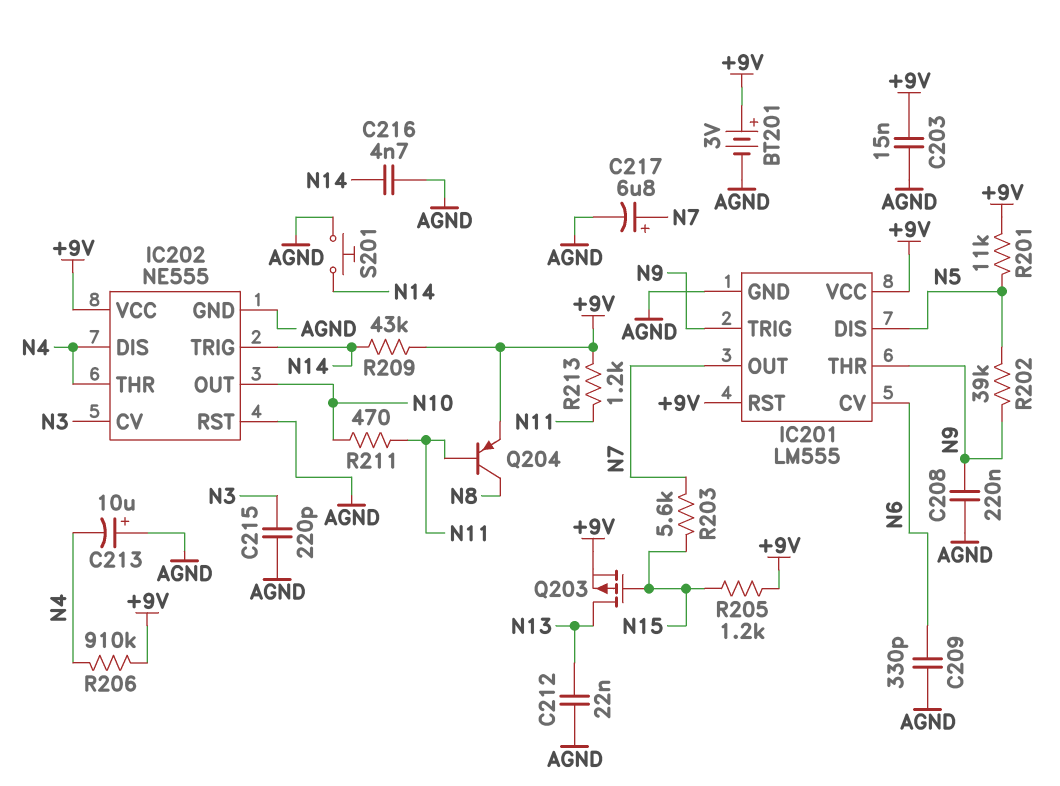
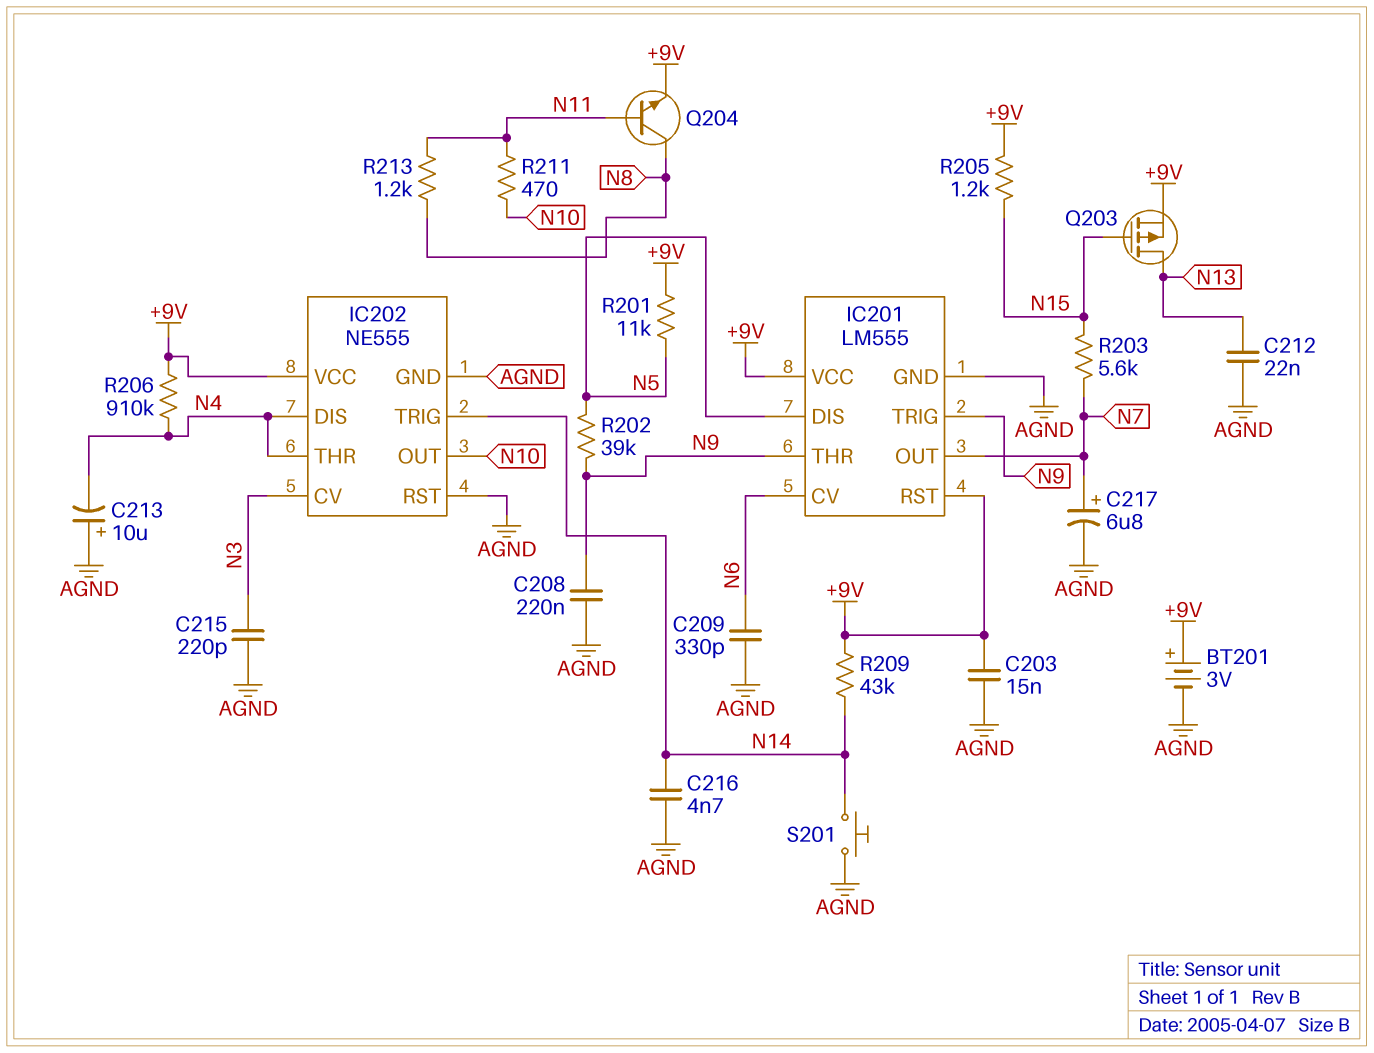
Q204: PNP (B N11, C N8, E +9V) -> NPN (B N11, C N8, E +9V)
R213: 1.2k (+9V, N11) -> 1.2k (N8, N11)

